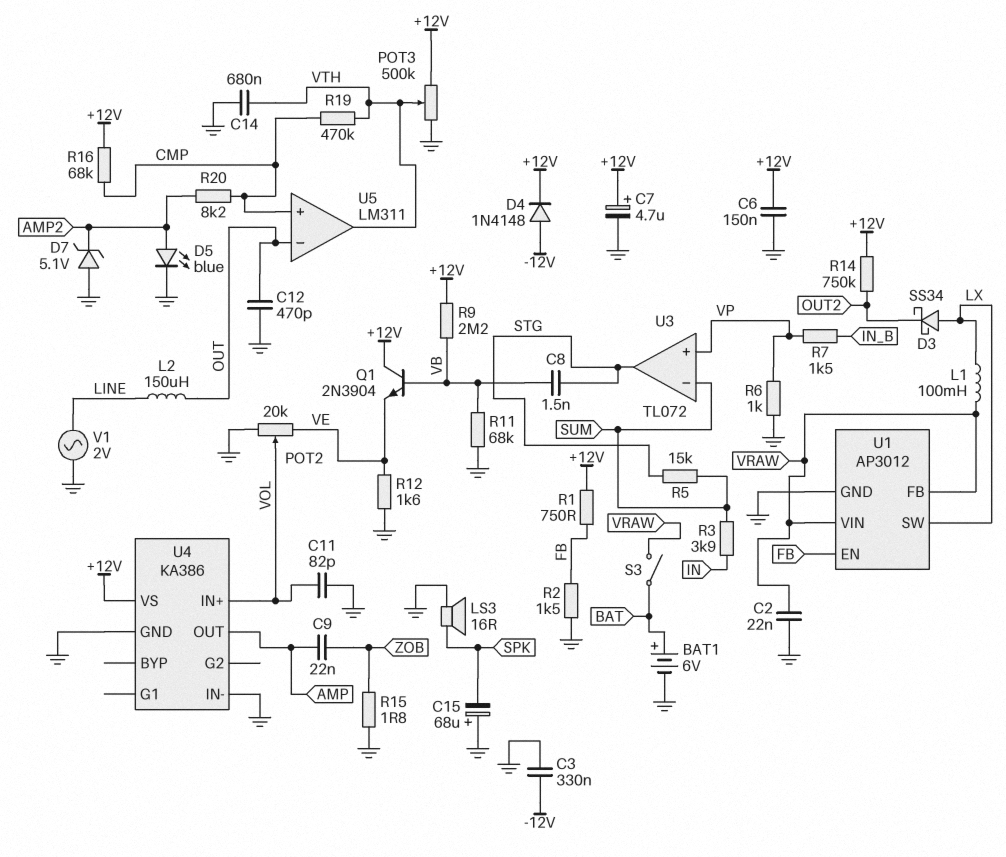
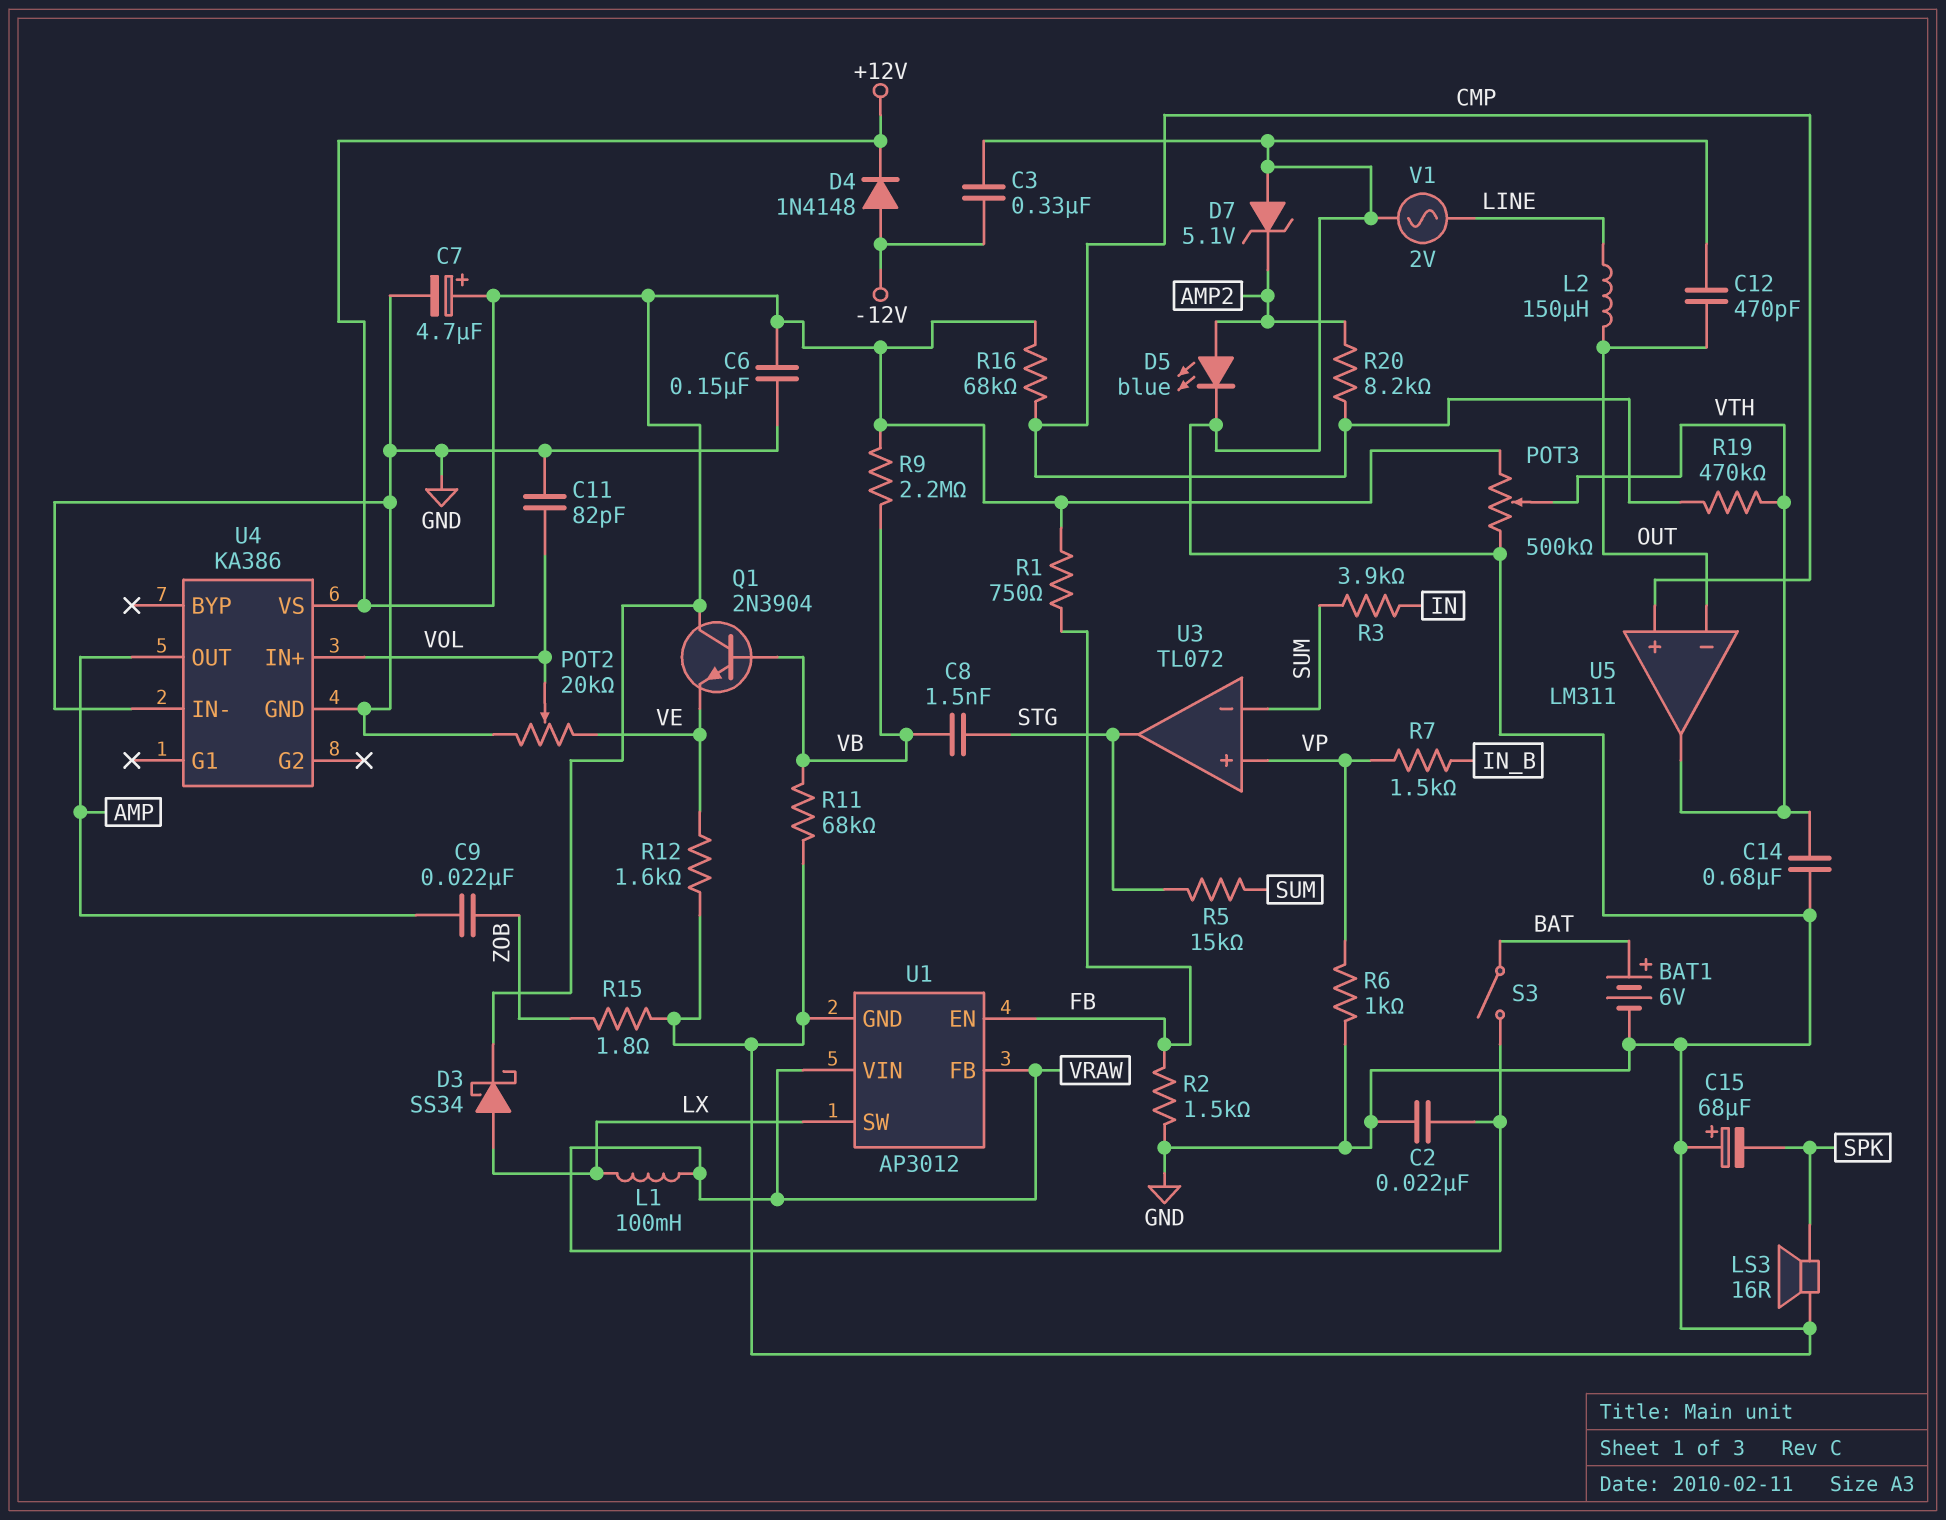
D3: schottky SS34 (A LX, K OUT2) -> schottky SS34 (A LX, K +12V)
R14: 750k (+12V, OUT2) -> none

